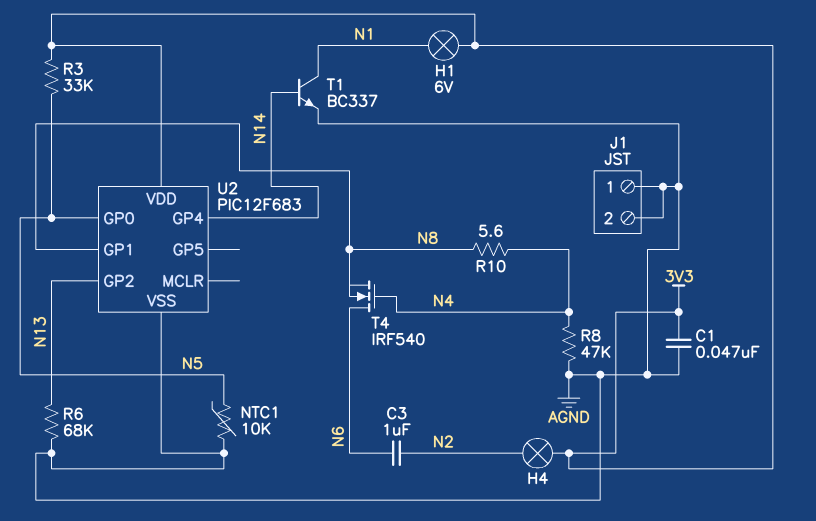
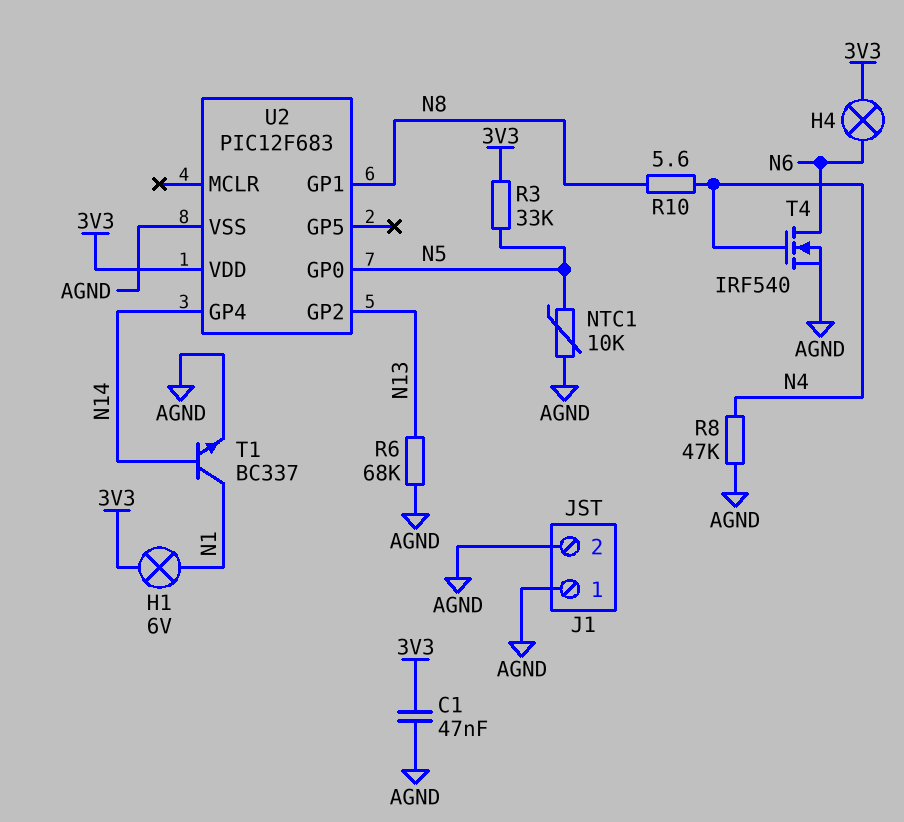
C3: 1uF (N2, N6) -> none
H4: lamp (3V3, N2) -> lamp (3V3, N6)
T4: NMOS IRF540 (G N4, D N6, S N8) -> NMOS IRF540 (G N4, D N6, S AGND)

